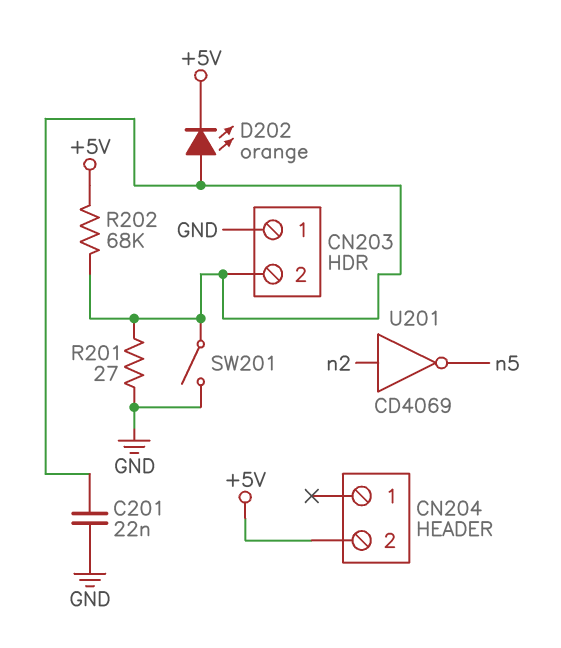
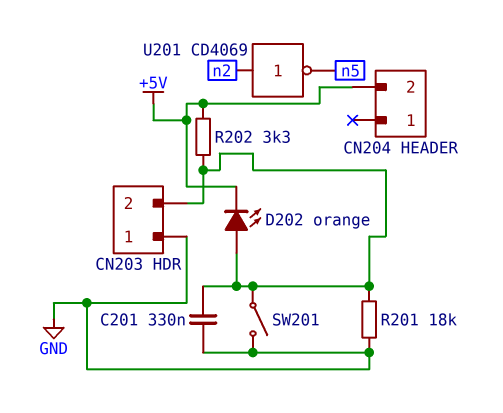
C201: 22nF (CN203/2, GND) -> 330nF (CN203/2, GND)
R201: 27 (CN203/2, GND) -> 18k (CN203/2, GND)
R202: 68k (+5V, CN203/2) -> 3.3k (+5V, CN203/2)

